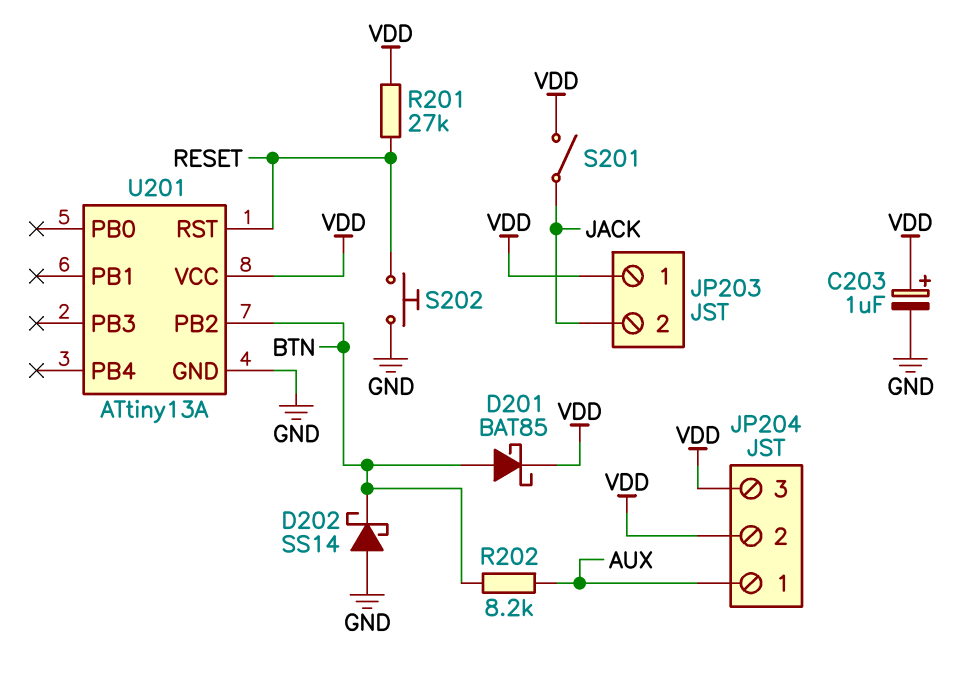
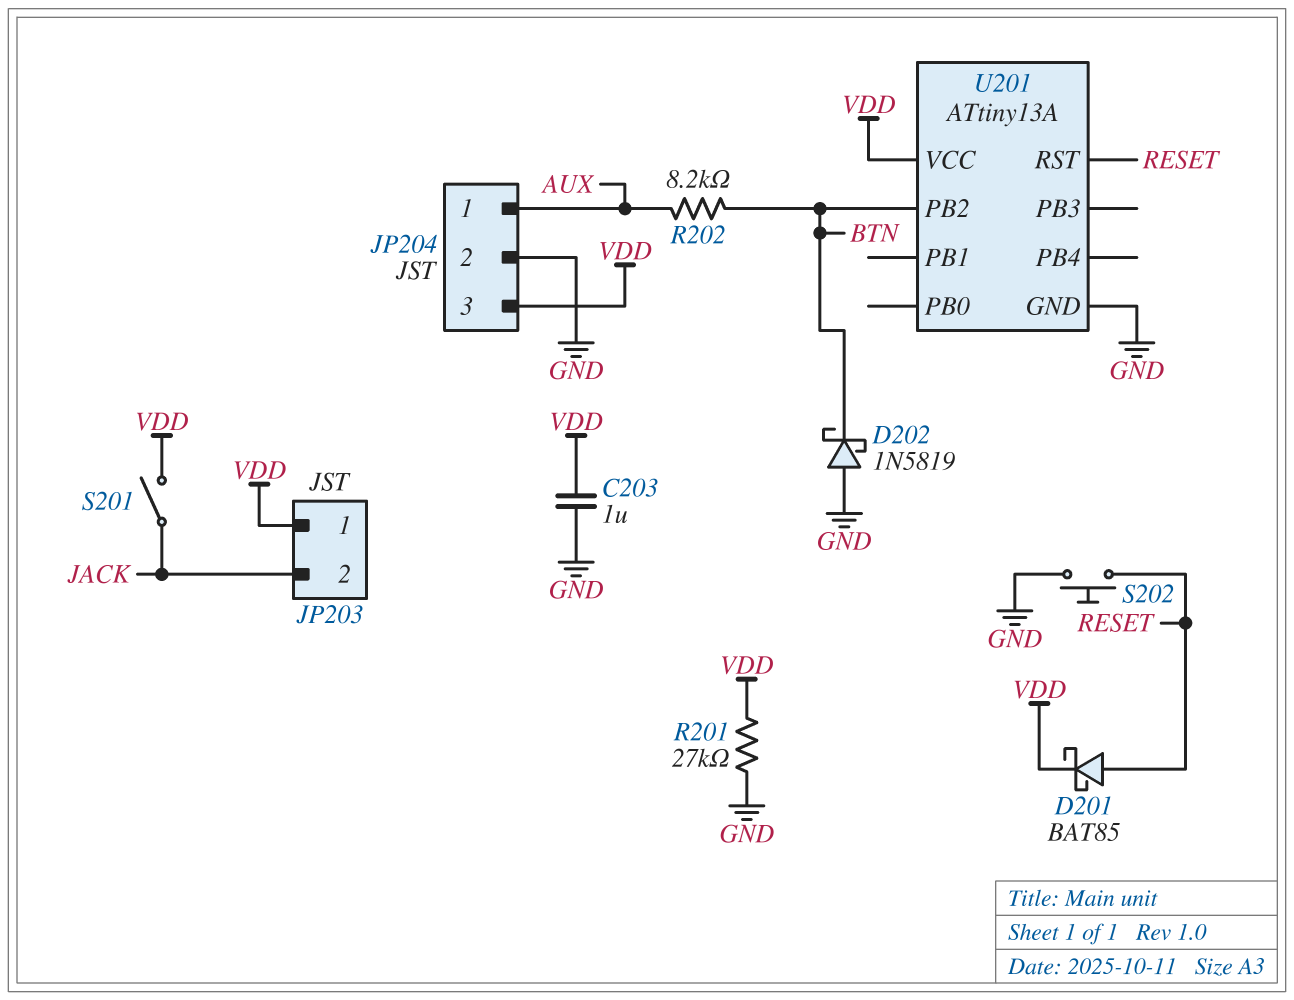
C203: 1uF (plus VDD, minus GND) -> 1uF (GND, VDD)
D201: schottky BAT85 (A BTN, K VDD) -> schottky BAT85 (A RESET, K VDD)
D202: schottky SS14 (A GND, K BTN) -> schottky 1N5819 (A GND, K BTN)
JP204 pin 2: VDD -> GND
R201: 27k (RESET, VDD) -> 27k (GND, VDD)

